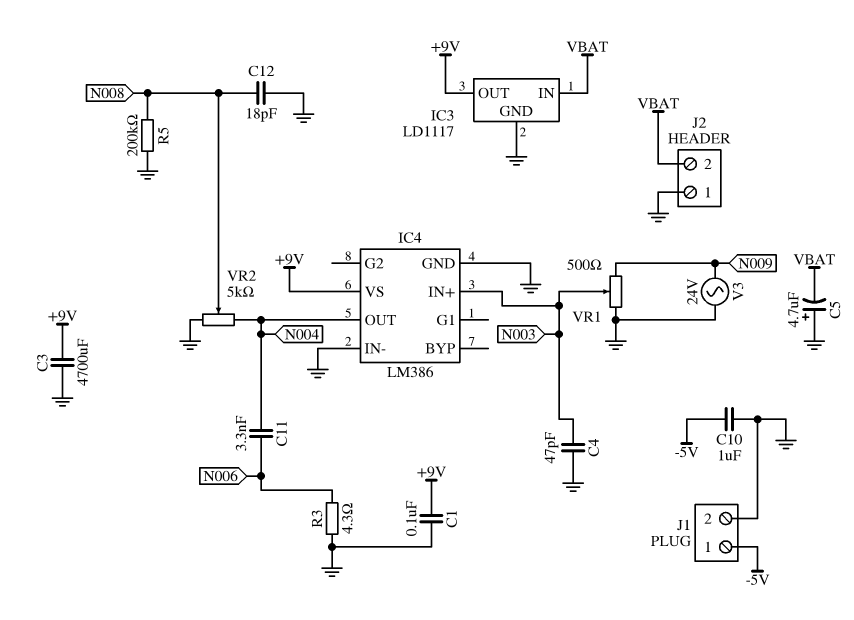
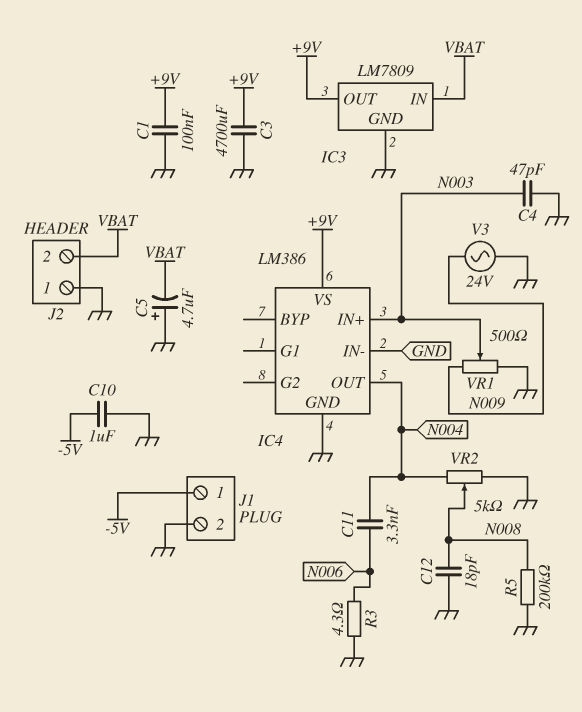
IC3: LD1117 -> LM7809

